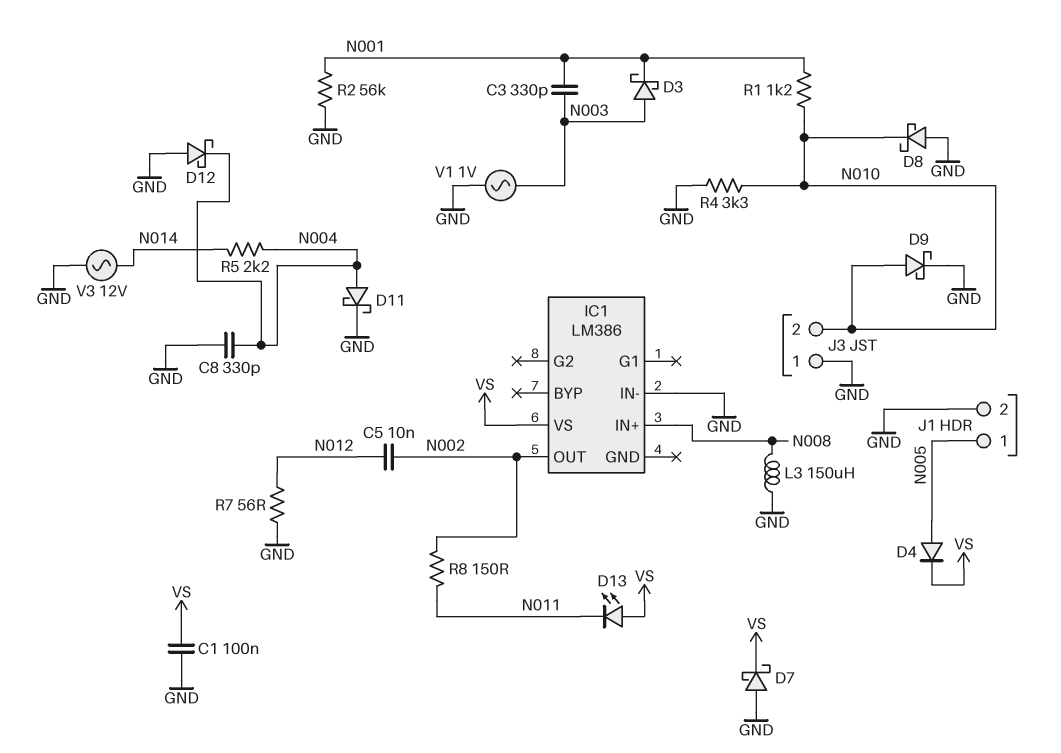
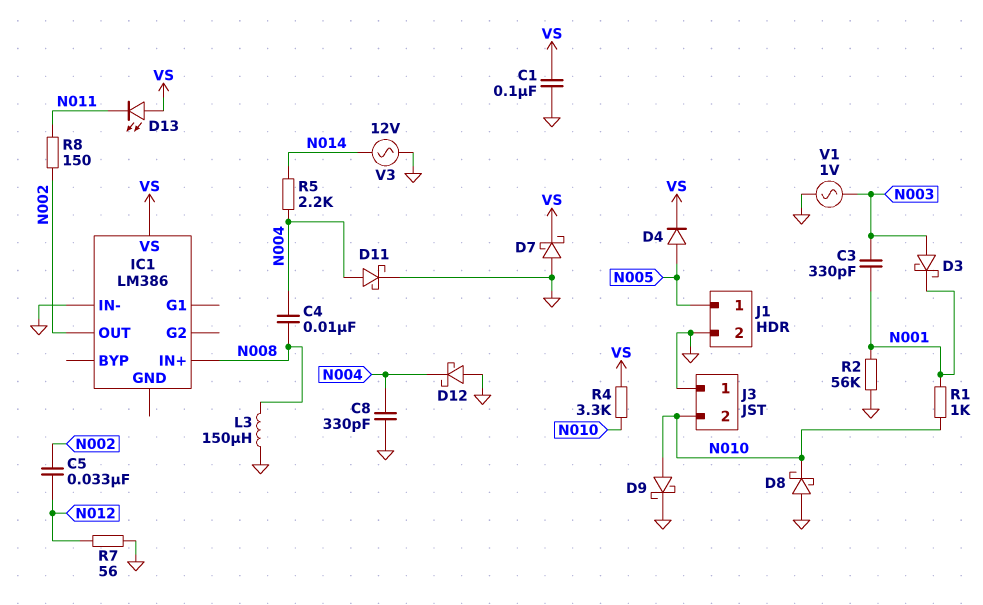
C4: none -> 10nF (N004, N008)
C5: 10nF (N002, N012) -> 33nF (N002, N012)
R1: 1.2k (N001, N010) -> 1k (N001, N010)
R4: 3.3k (GND, N010) -> 3.3k (N010, VS)

